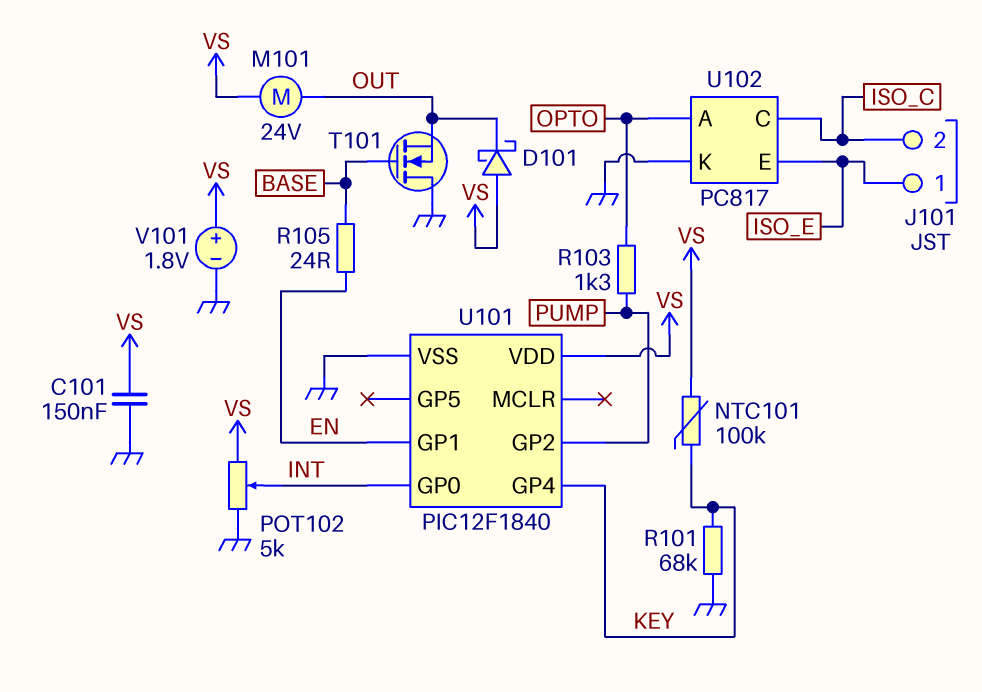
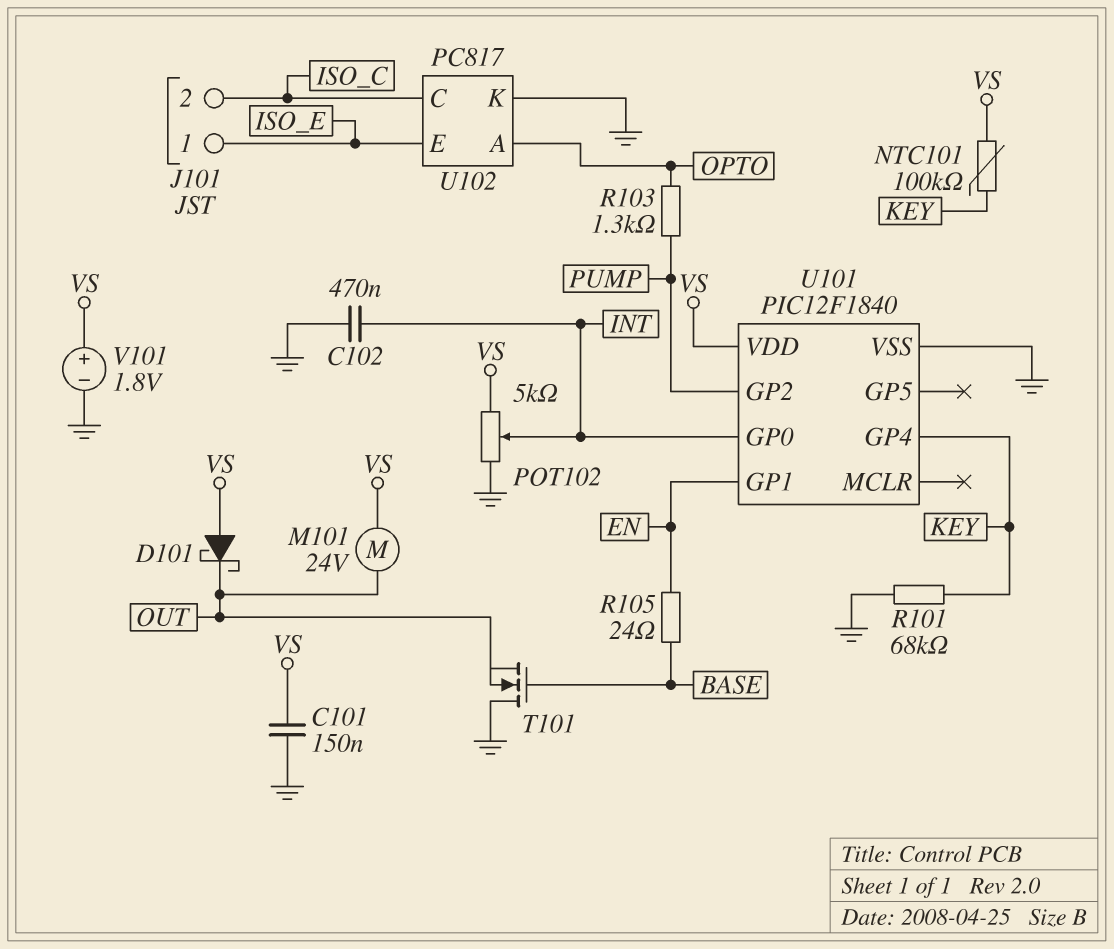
C102: none -> 470nF (GND, INT)

